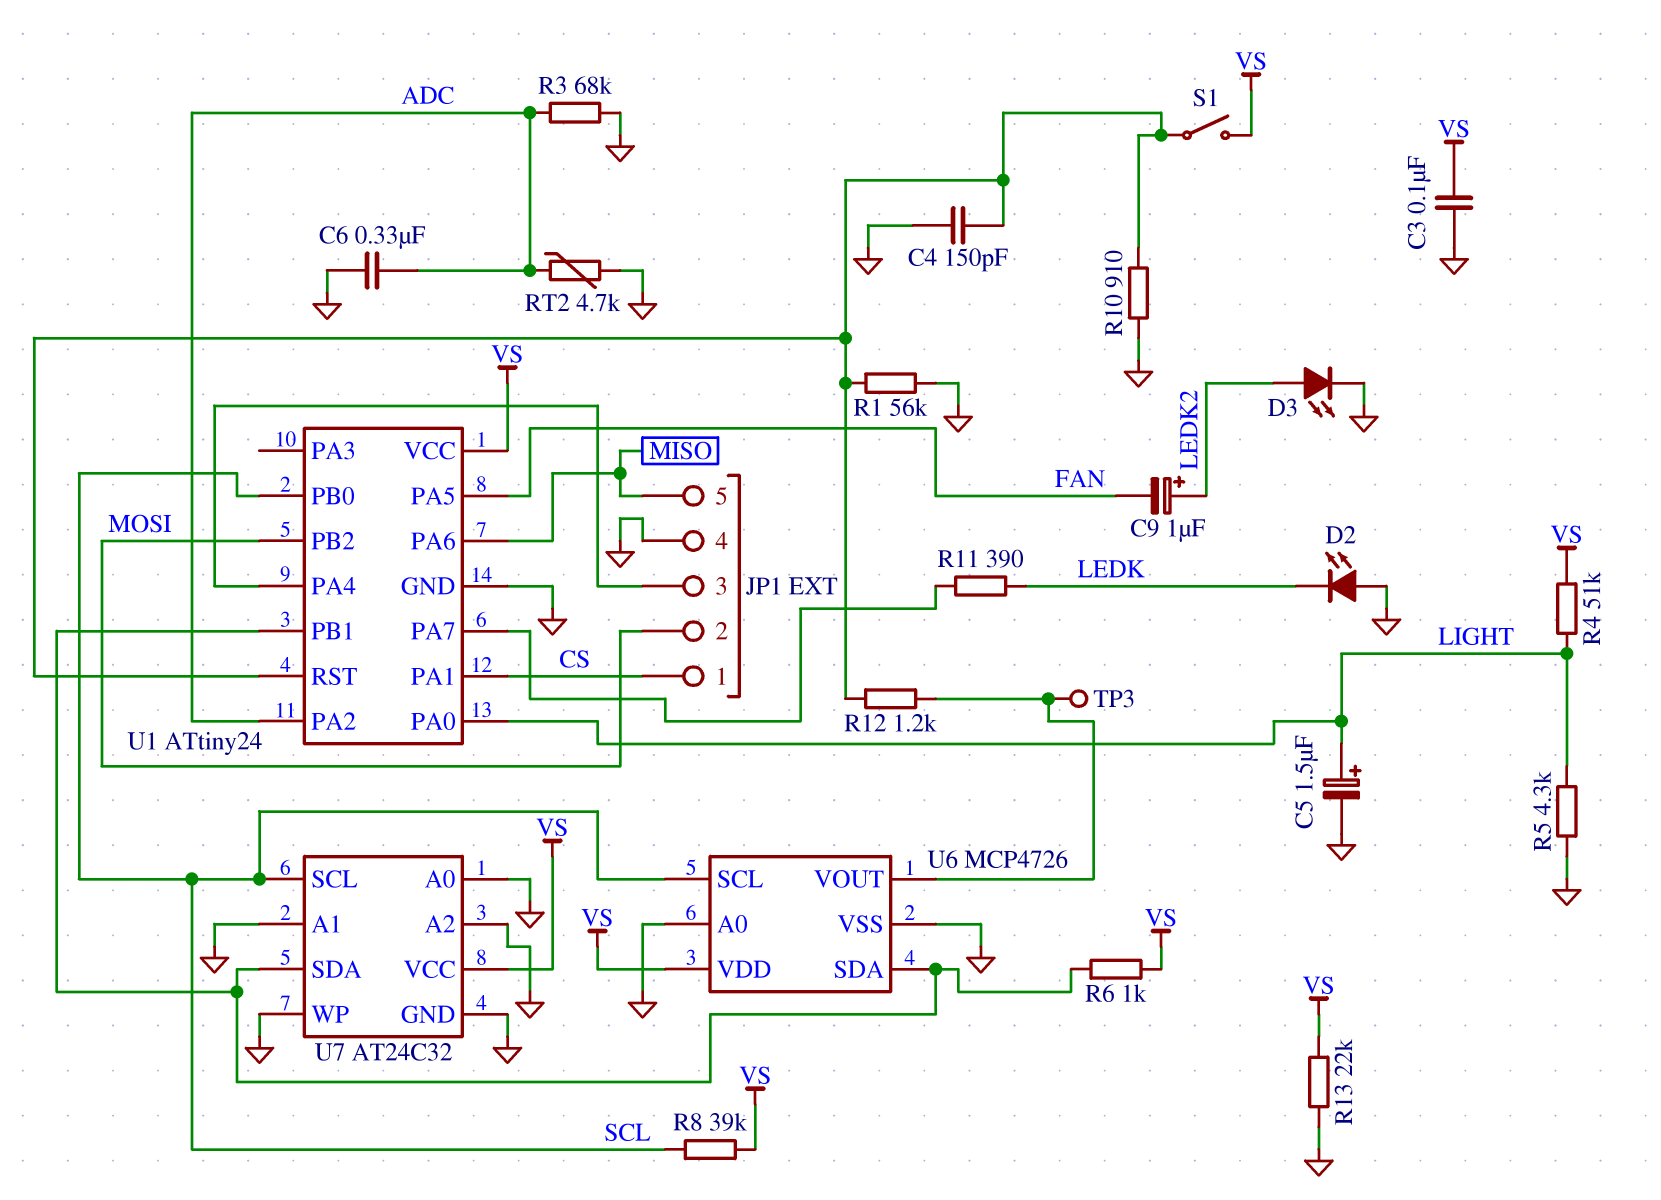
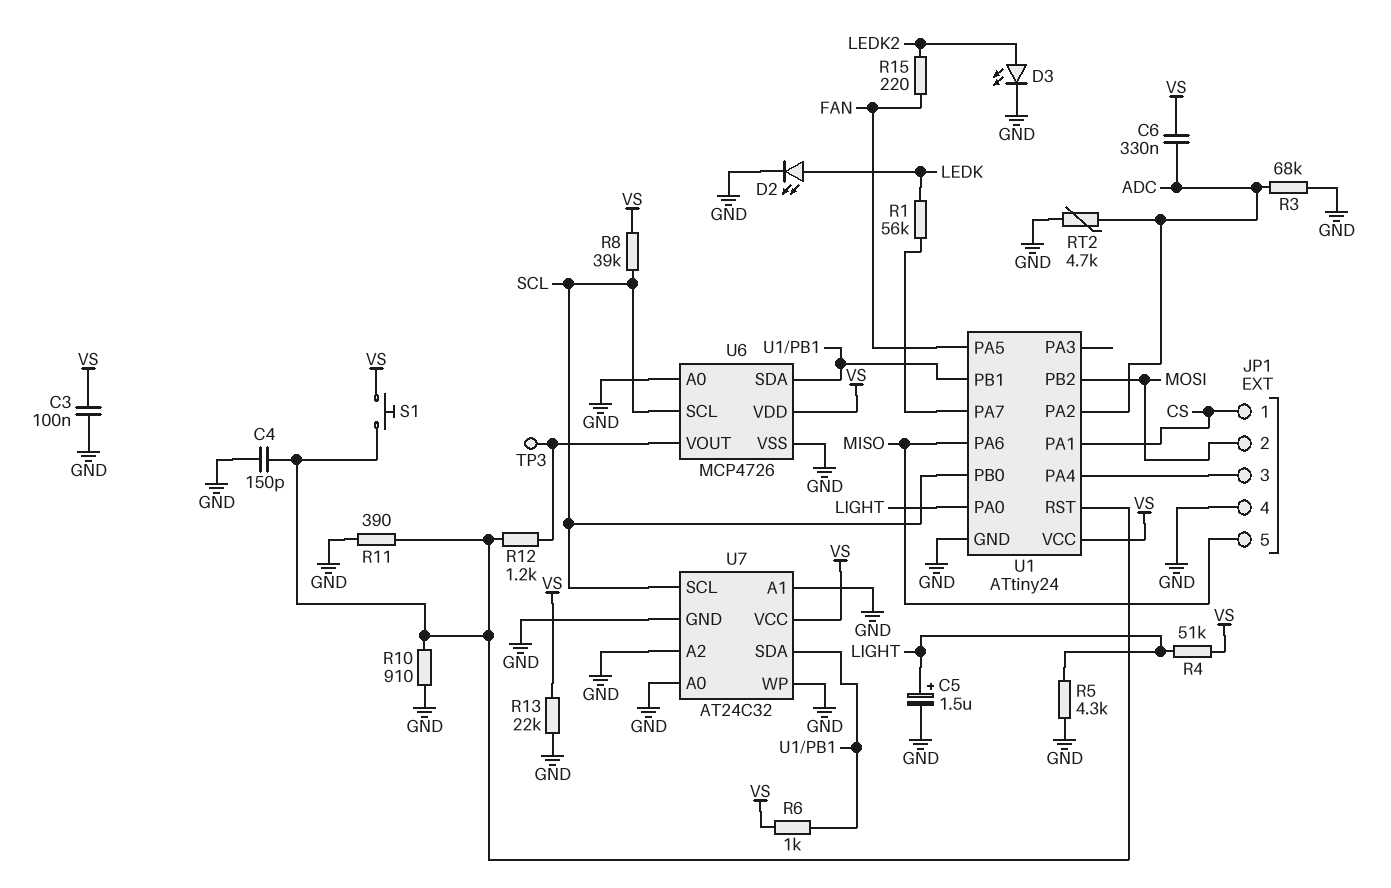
C6: 330nF (ADC, GND) -> 330nF (ADC, VS)
C9: 1uF (plus LEDK2, minus FAN) -> none
D2: LED (A GND, K LEDK) -> LED (A LEDK, K GND)
R1: 56k (GND, U1/RST) -> 56k (LEDK, U1/PA7)
R11: 390 (LEDK, U1/PA7) -> 390 (GND, U1/RST)
R15: none -> 220 (FAN, LEDK2)
S1: switch (U1/RST, VS) -> button (U1/RST, VS)

